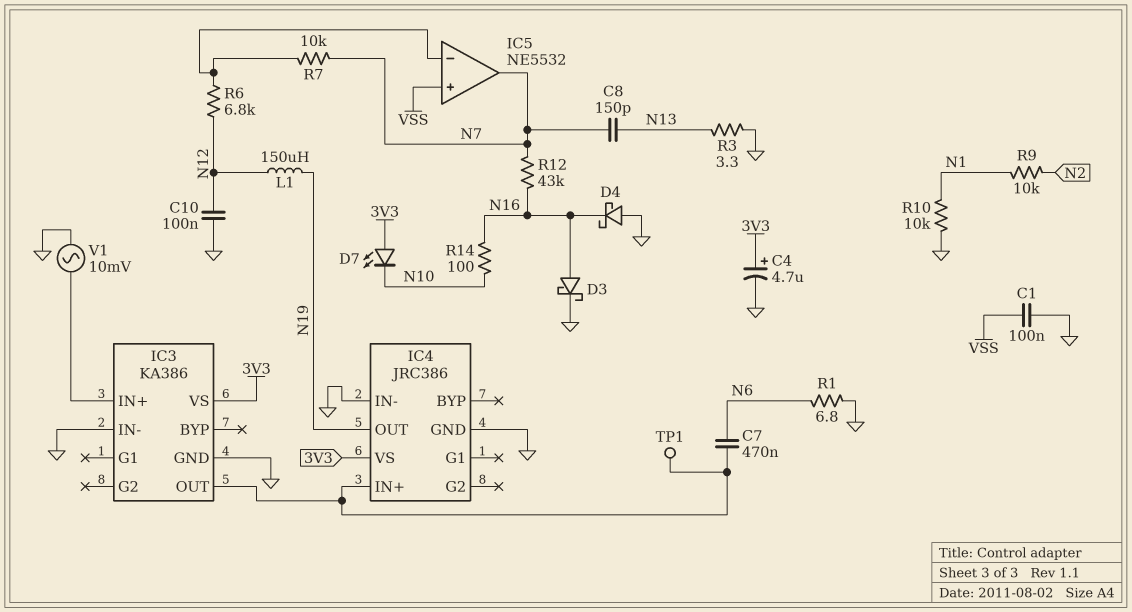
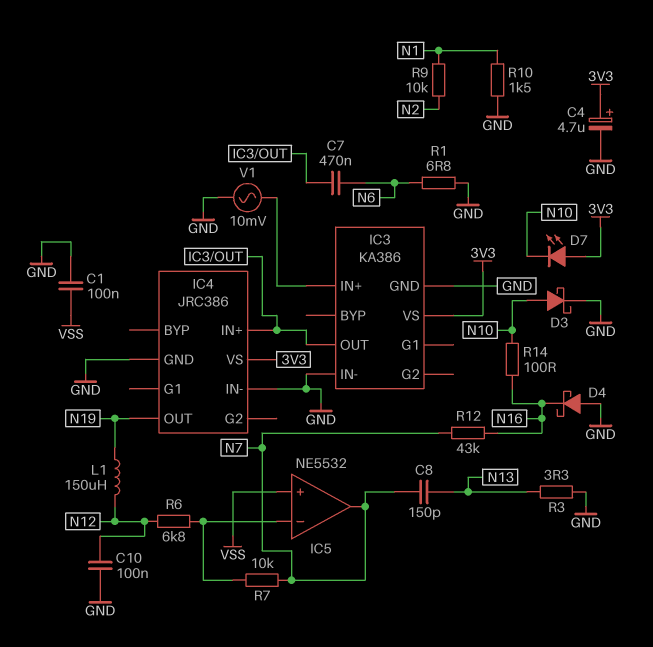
D3: schottky (A N16, K GND) -> schottky (A N10, K GND)
R10: 10k (GND, N1) -> 1.5k (GND, N1)
TP1: test point (IC3/OUT) -> none

